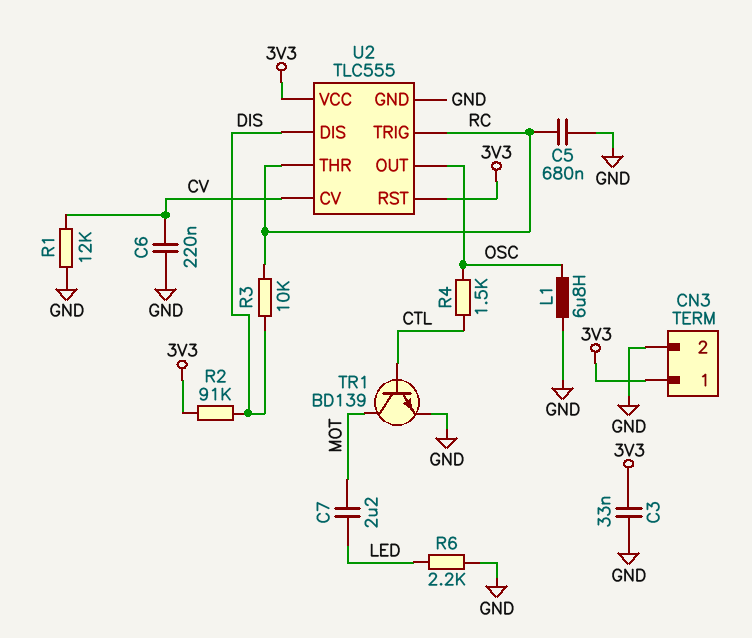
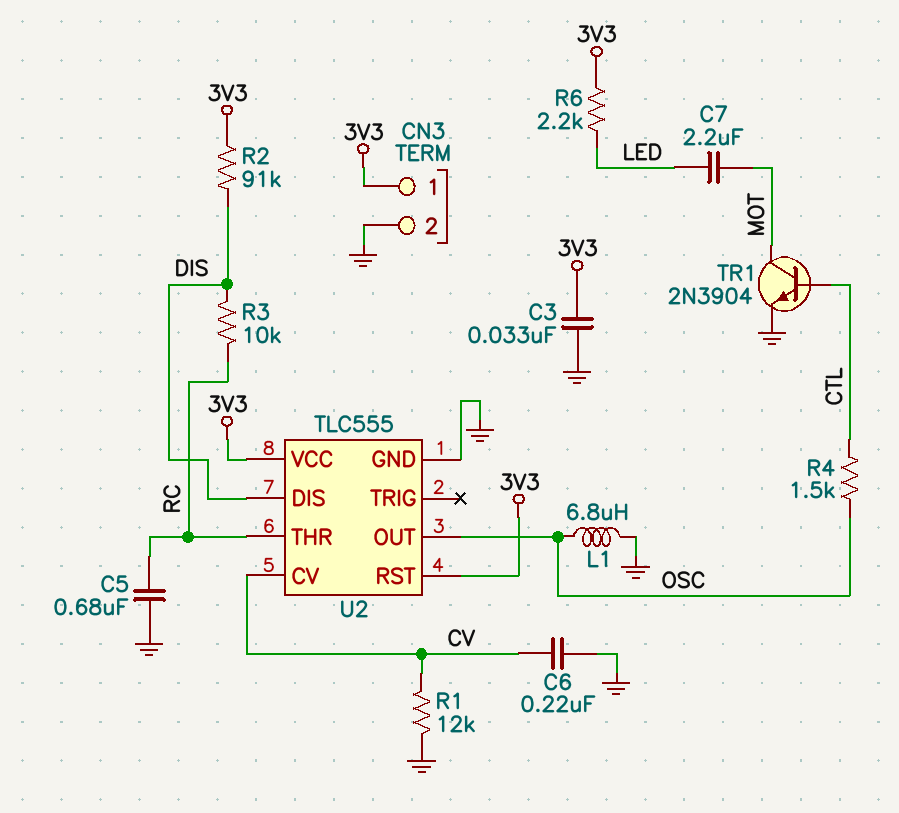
R6: 2.2k (GND, LED) -> 2.2k (3V3, LED)
TR1: NPN BD139 (B CTL, C MOT, E GND) -> NPN 2N3904 (B CTL, C MOT, E GND)
U2 pin TRIG: RC -> none

